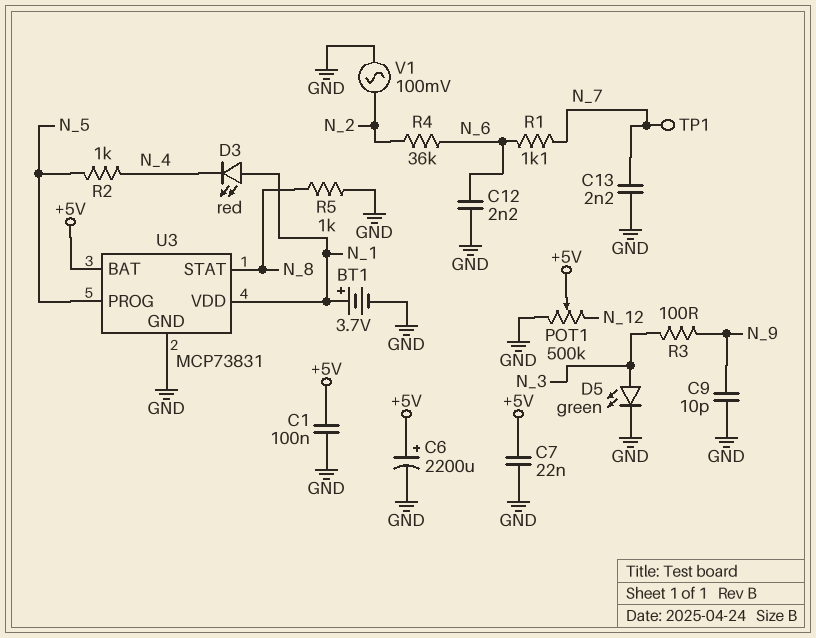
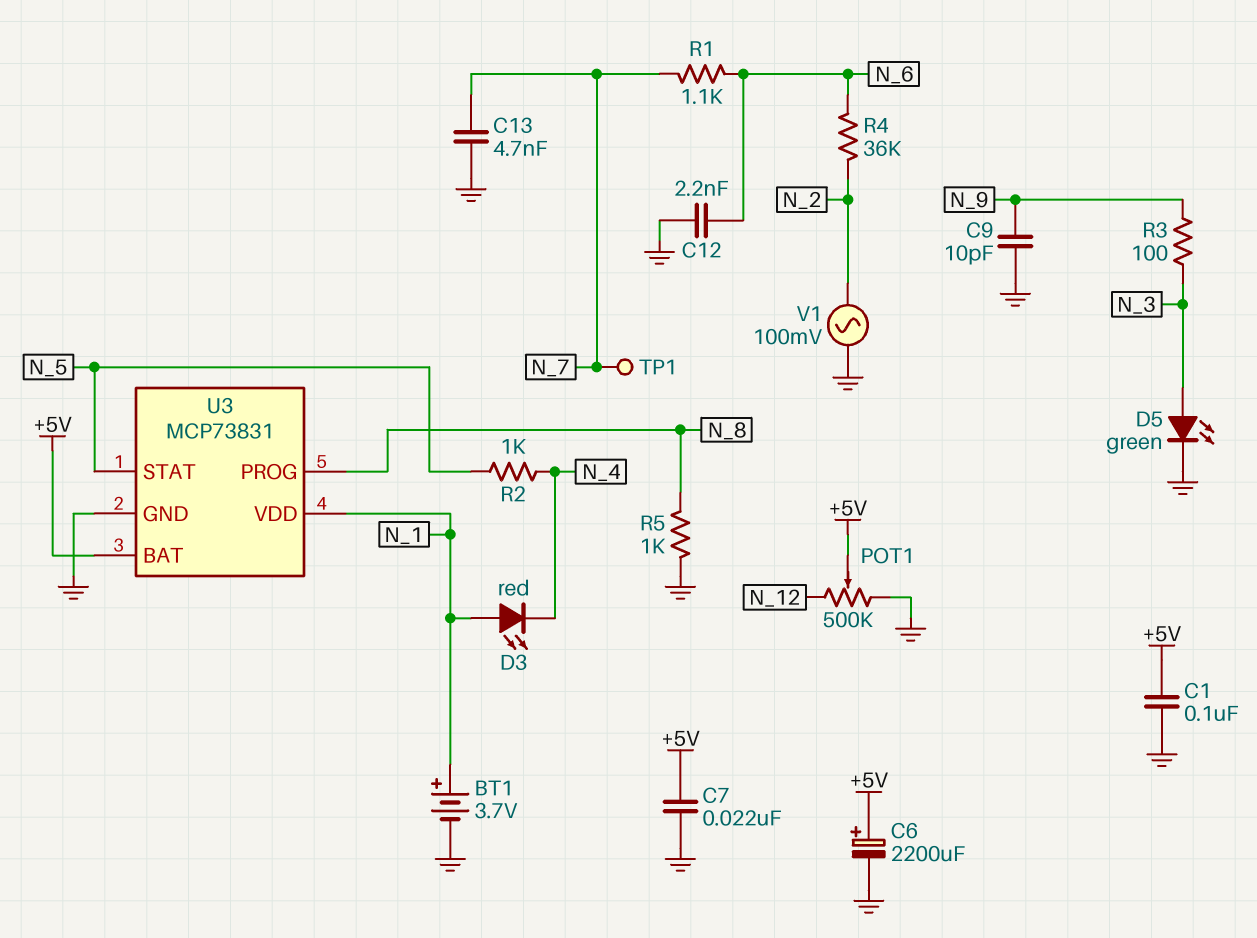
C13: 2.2nF (GND, N_7) -> 4.7nF (GND, N_7)
U3 pin PROG: N_5 -> N_8
U3 pin STAT: N_8 -> N_5

